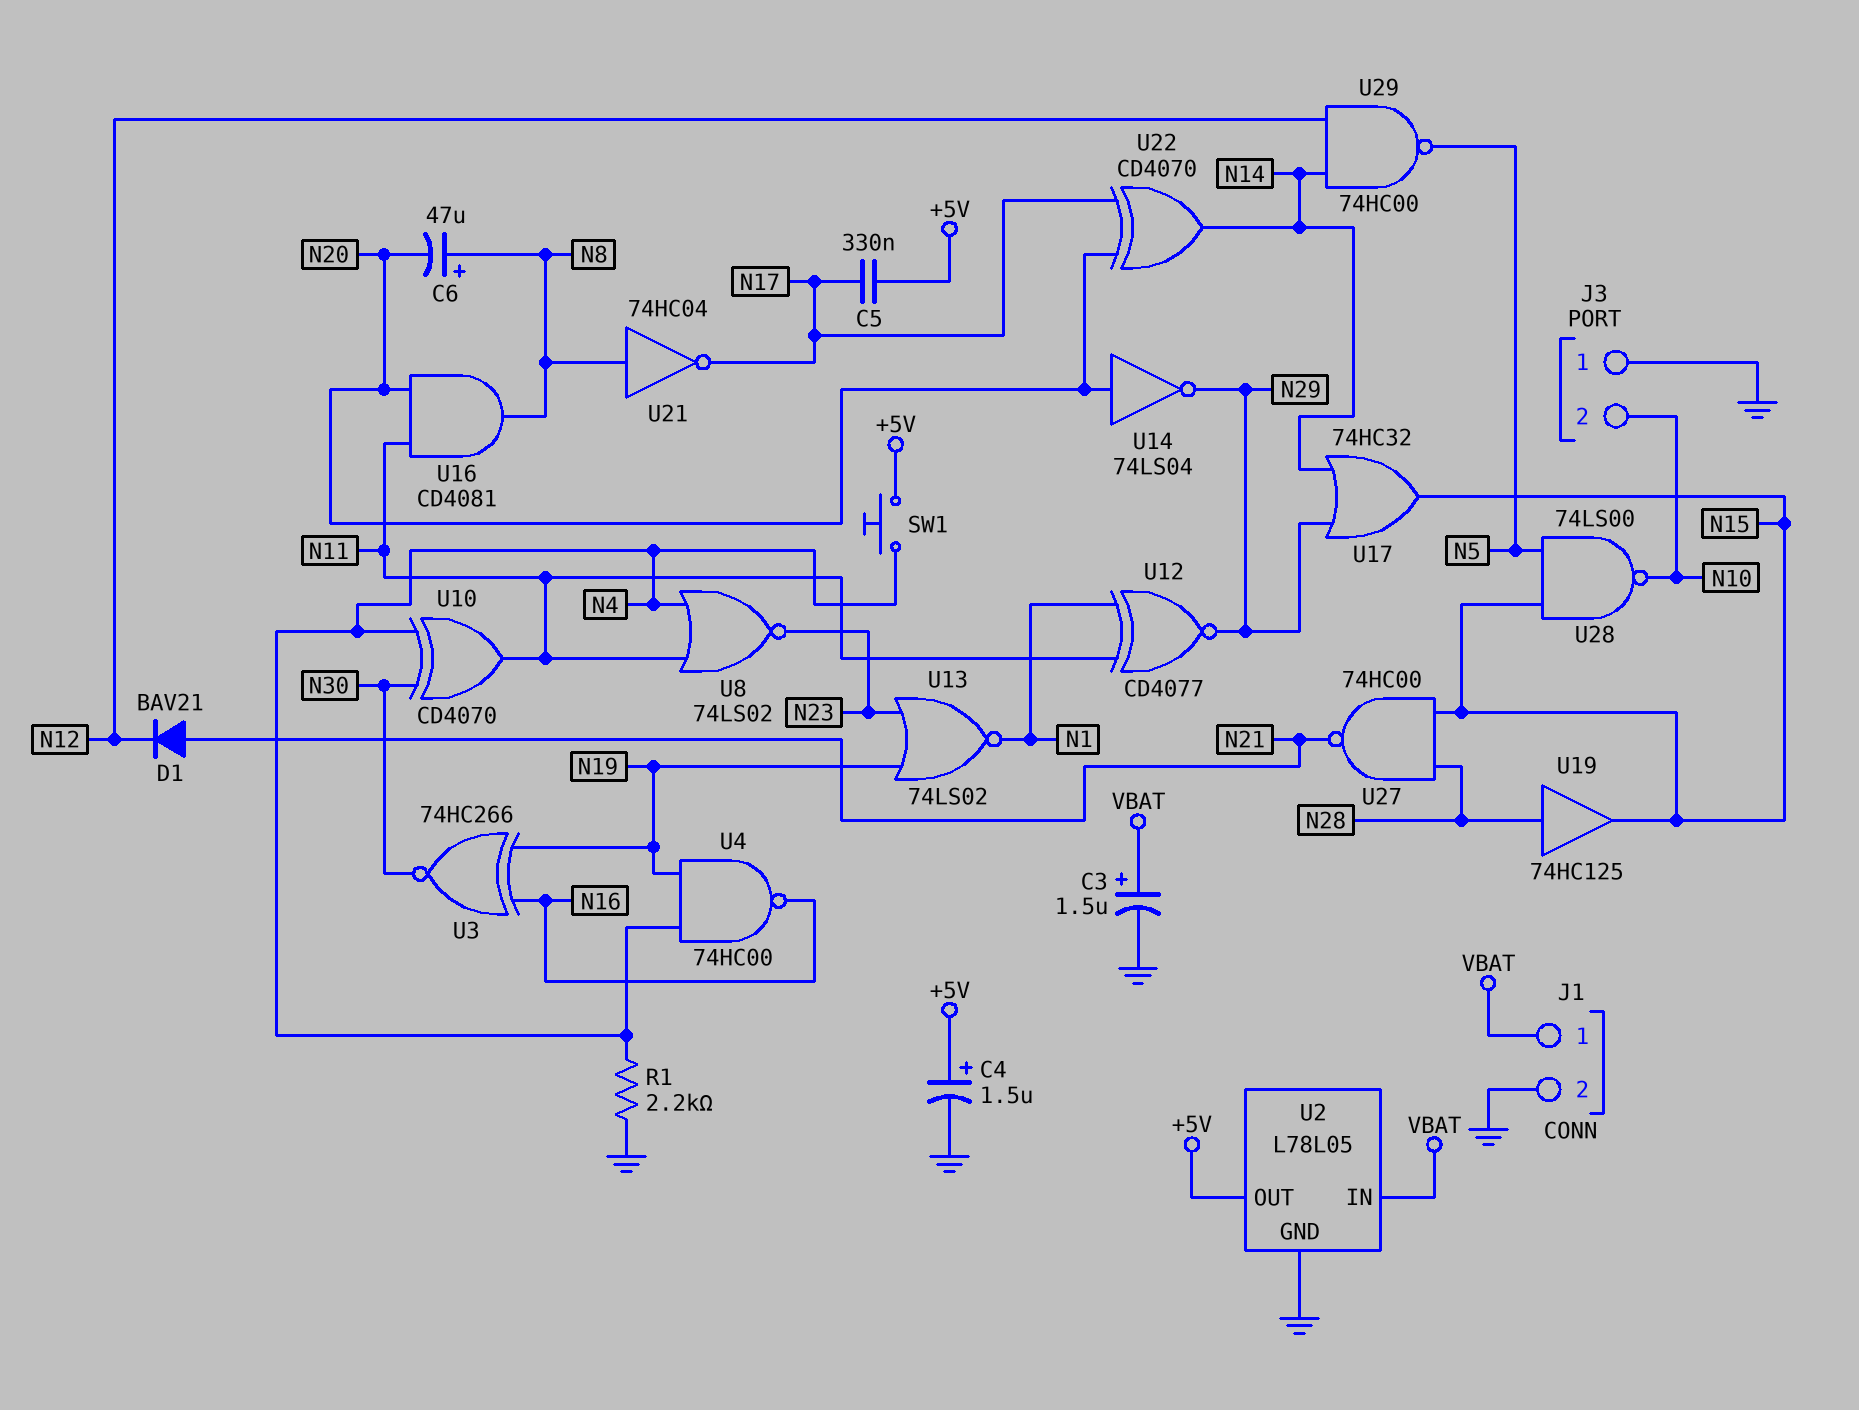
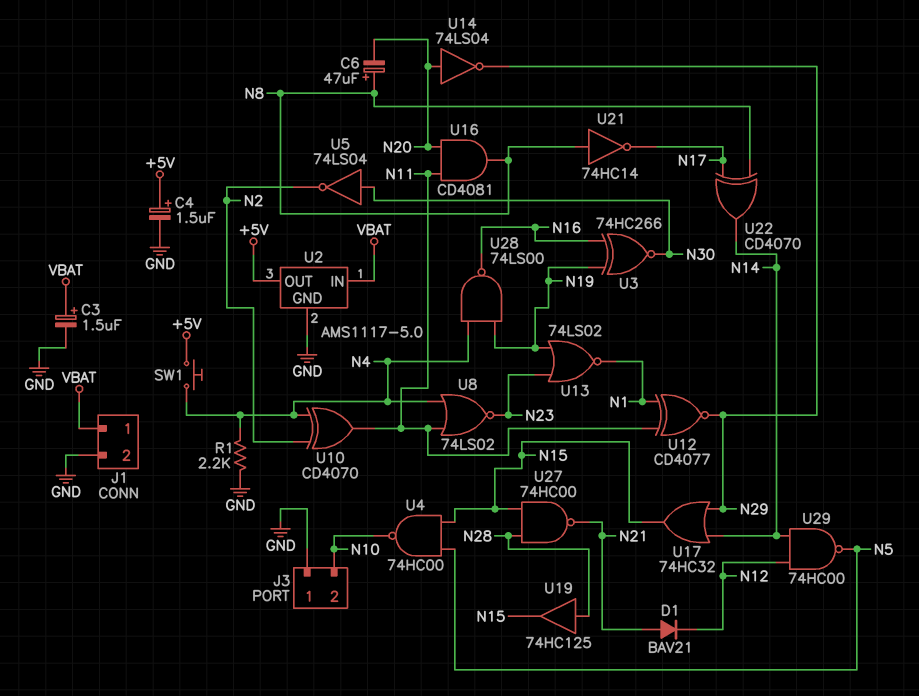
C5: 330nF (+5V, N17) -> none
U2: L78L05 -> AMS1117-5.0
U4: NAND 74HC00 (in N4, in N19, out N16) -> NAND 74HC00 (in N5, in N15, out N10)
U5: none -> NOT 74LS04 (in N30, out N2)
U10: XOR CD4070 (in N4, in N30, out N11) -> XOR CD4070 (in N2, in N4, out N11)
U21: NOT 74HC04 (in N8, out N17) -> NOT 74HC14 (in N8, out N17)
U22: XOR CD4070 (in N17, in N20, out N14) -> XOR CD4070 (in N8, in N17, out N14)
U28: NAND 74LS00 (in N5, in N15, out N10) -> NAND 74LS00 (in N4, in N19, out N16)

